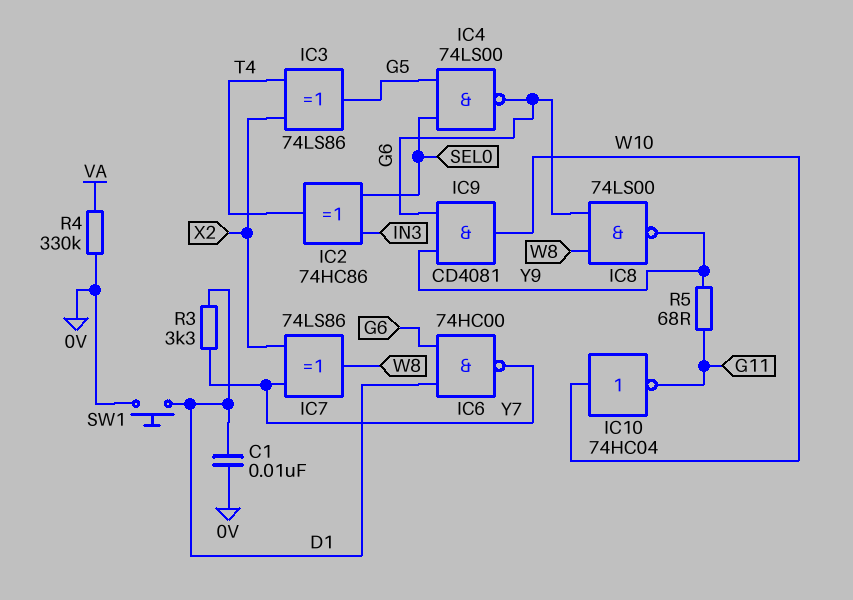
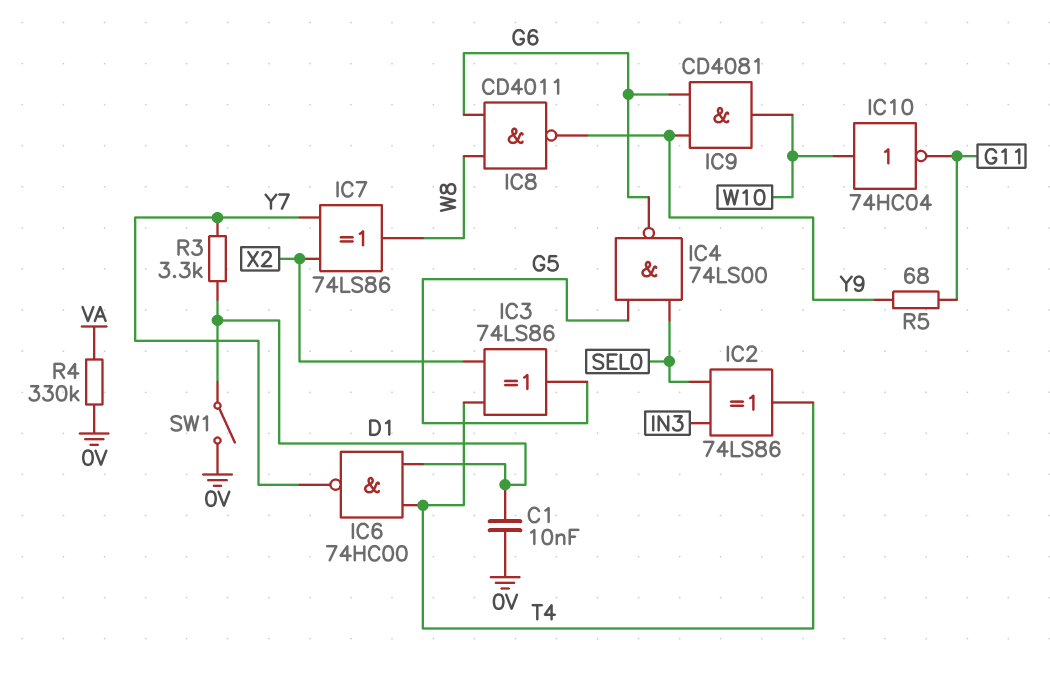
IC2: XOR 74HC86 (in IN3, in SEL0, out T4) -> XOR 74LS86 (in IN3, in SEL0, out T4)
IC6: NAND 74HC00 (in D1, in G6, out Y7) -> NAND 74HC00 (in D1, in T4, out Y7)
IC8: NAND 74LS00 (in G6, in W8, out Y9) -> NAND CD4011 (in G6, in W8, out Y9)
SW1: button (0V, D1) -> switch (0V, D1)

